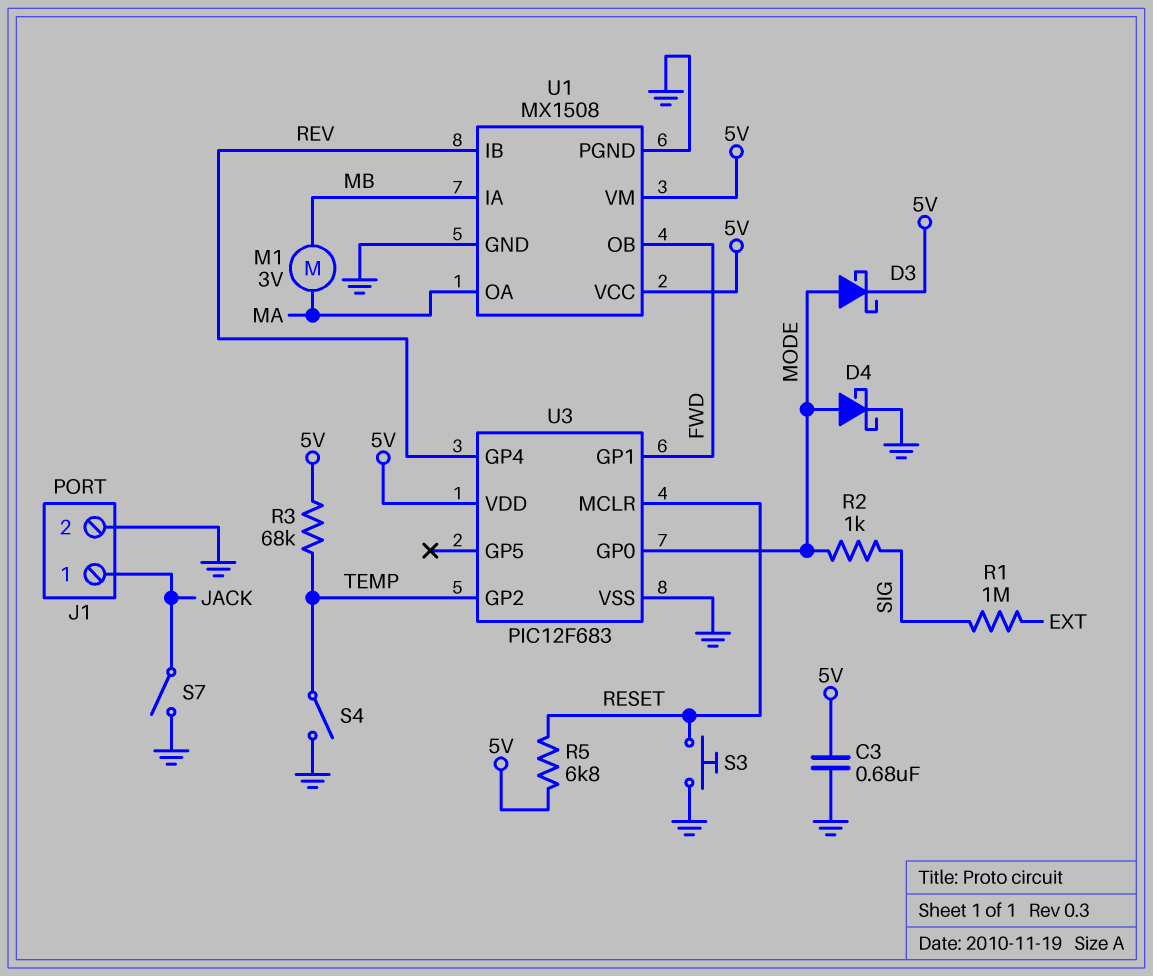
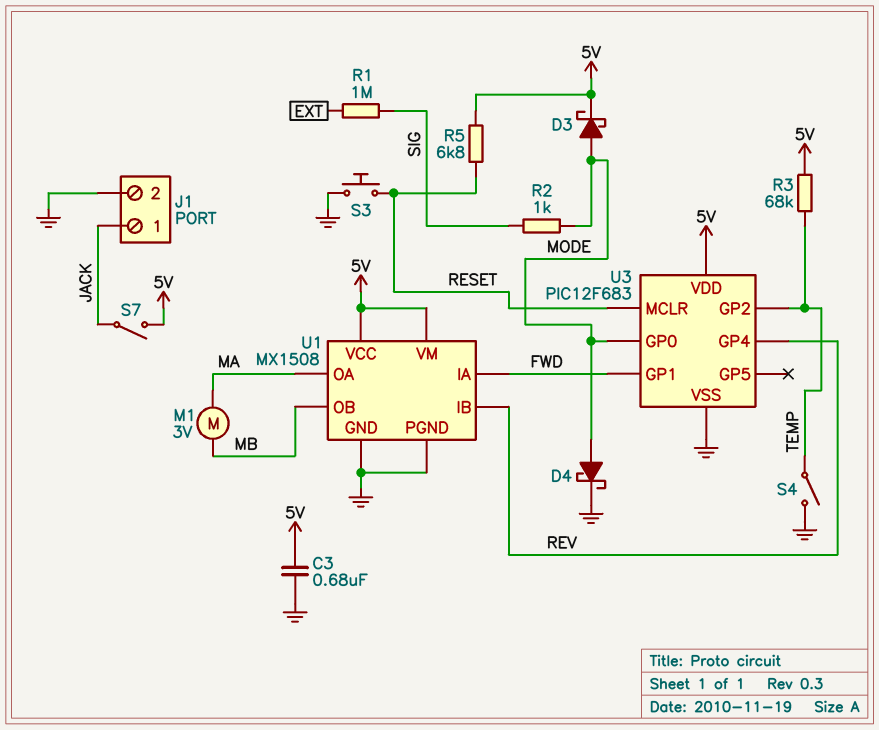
S7: switch (GND, JACK) -> switch (5V, JACK)
U1 pin IA: MB -> FWD
U1 pin OB: FWD -> MB

